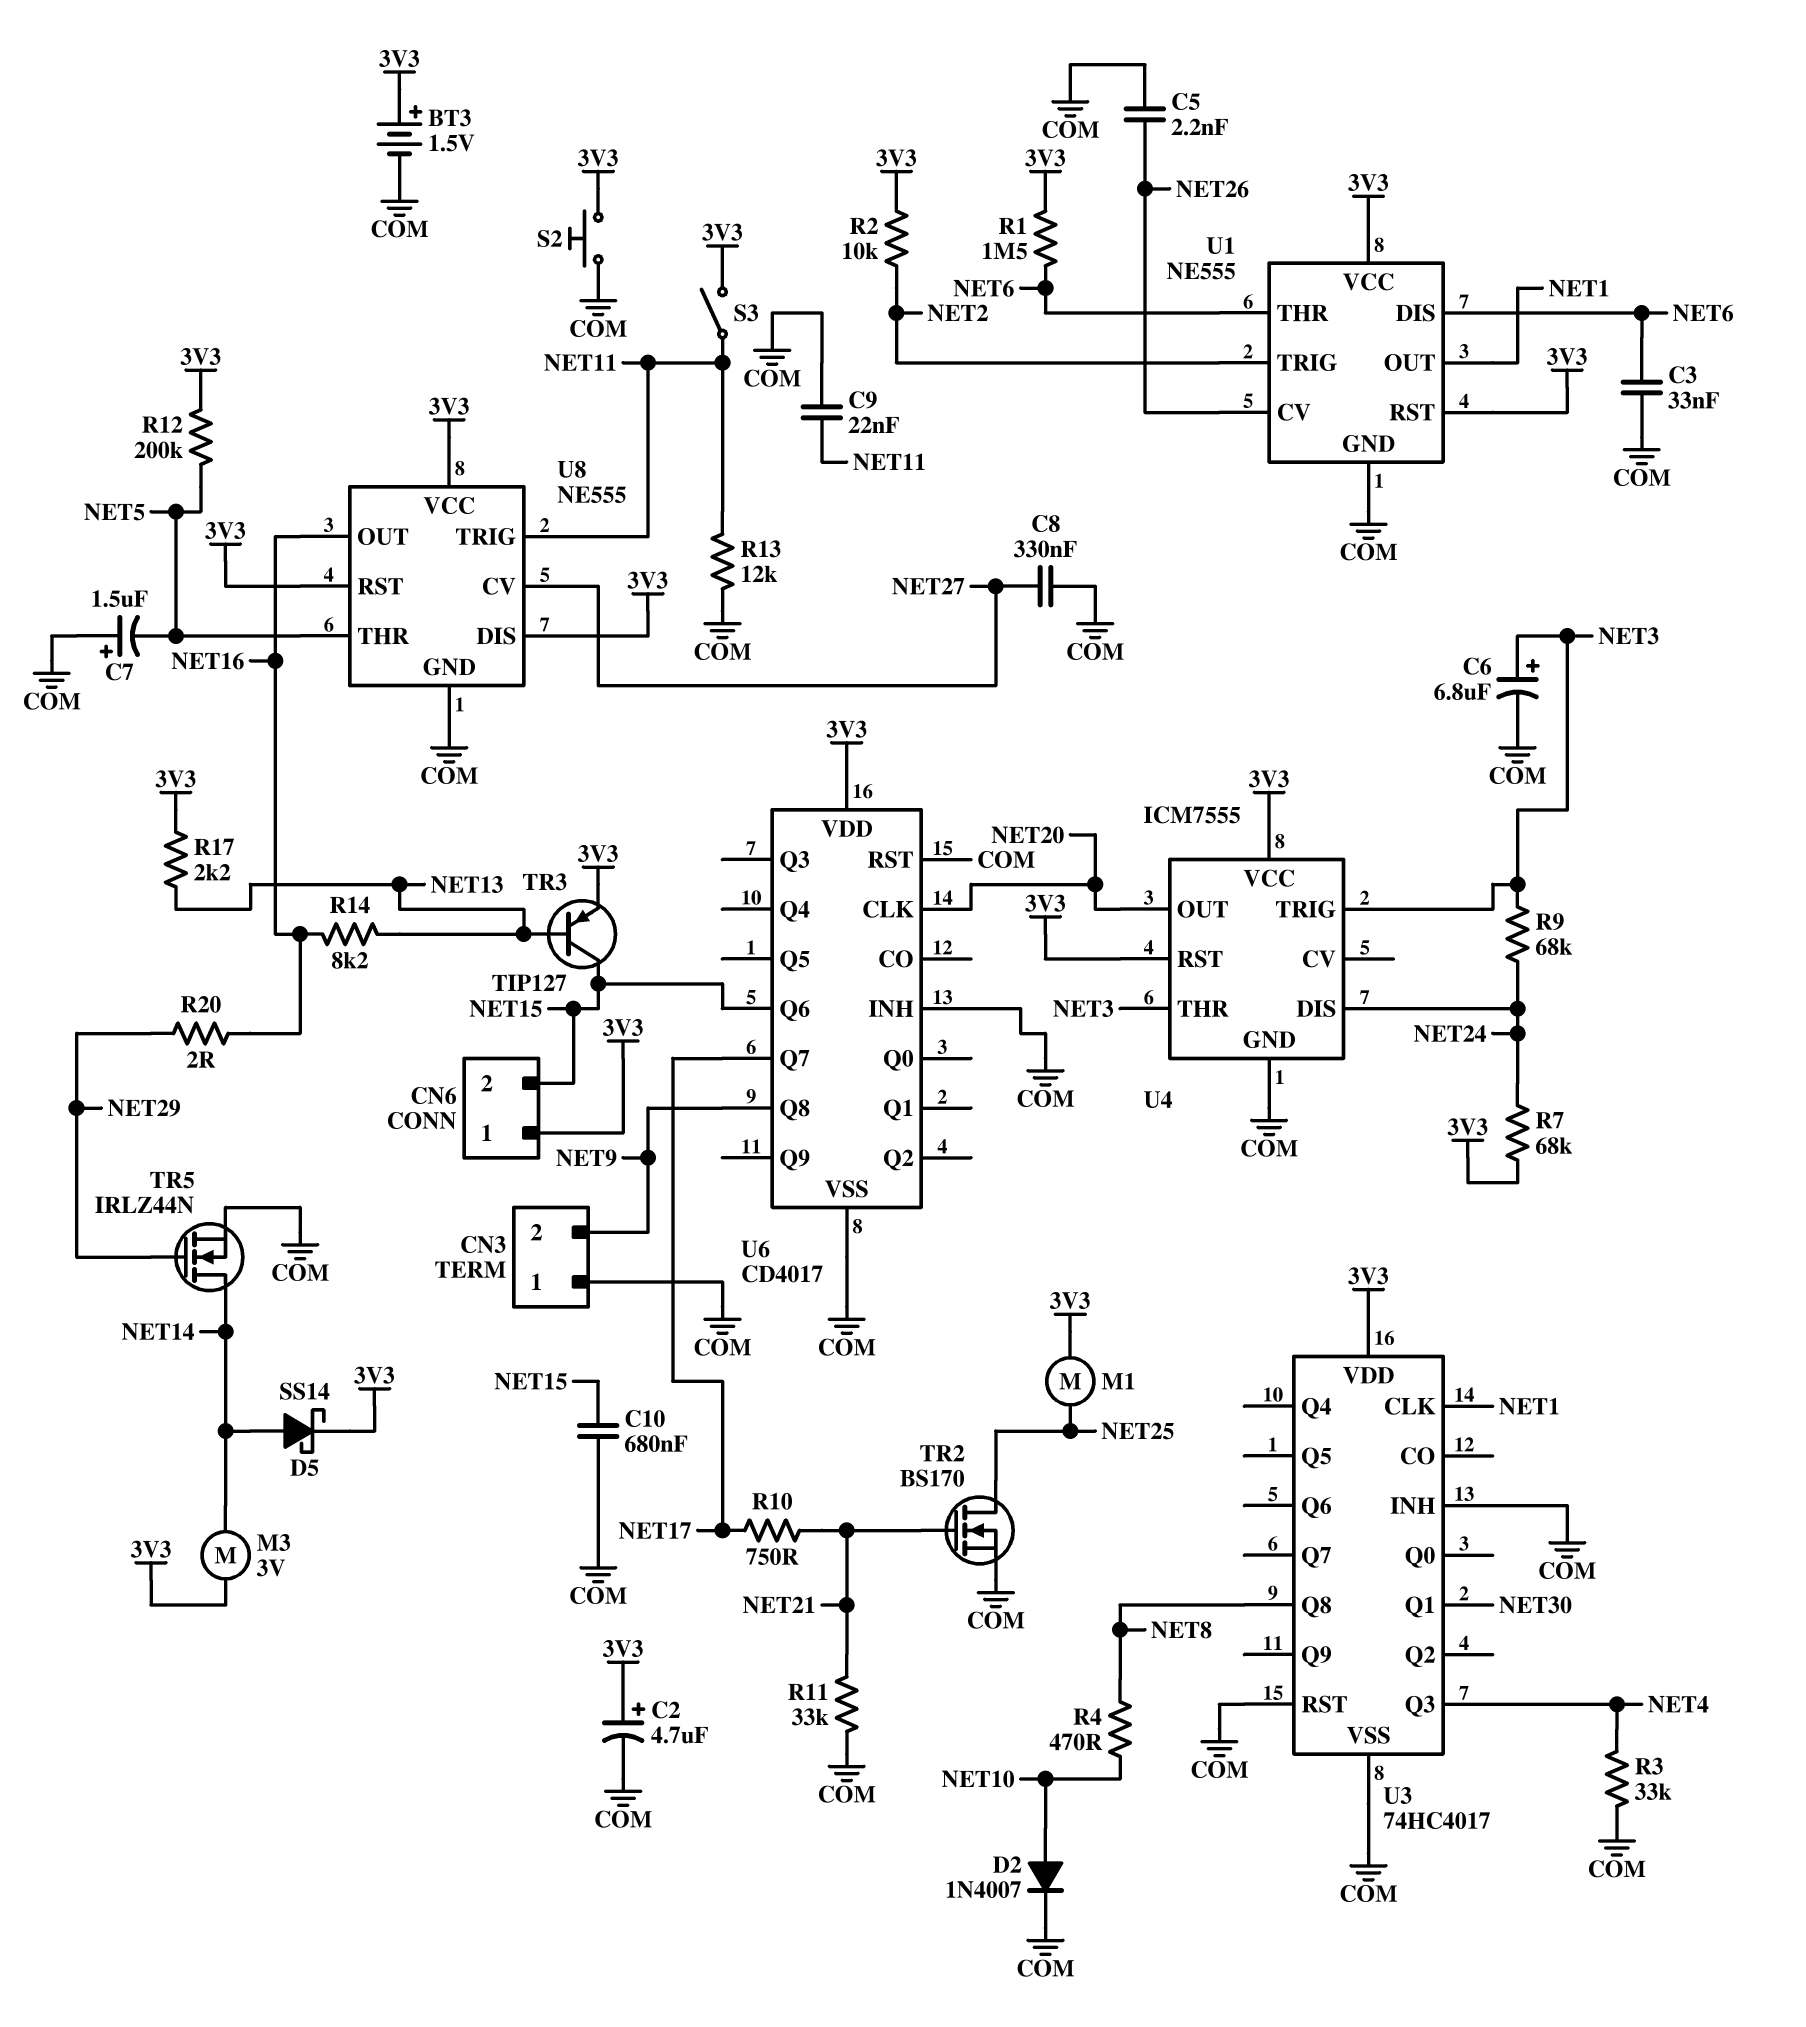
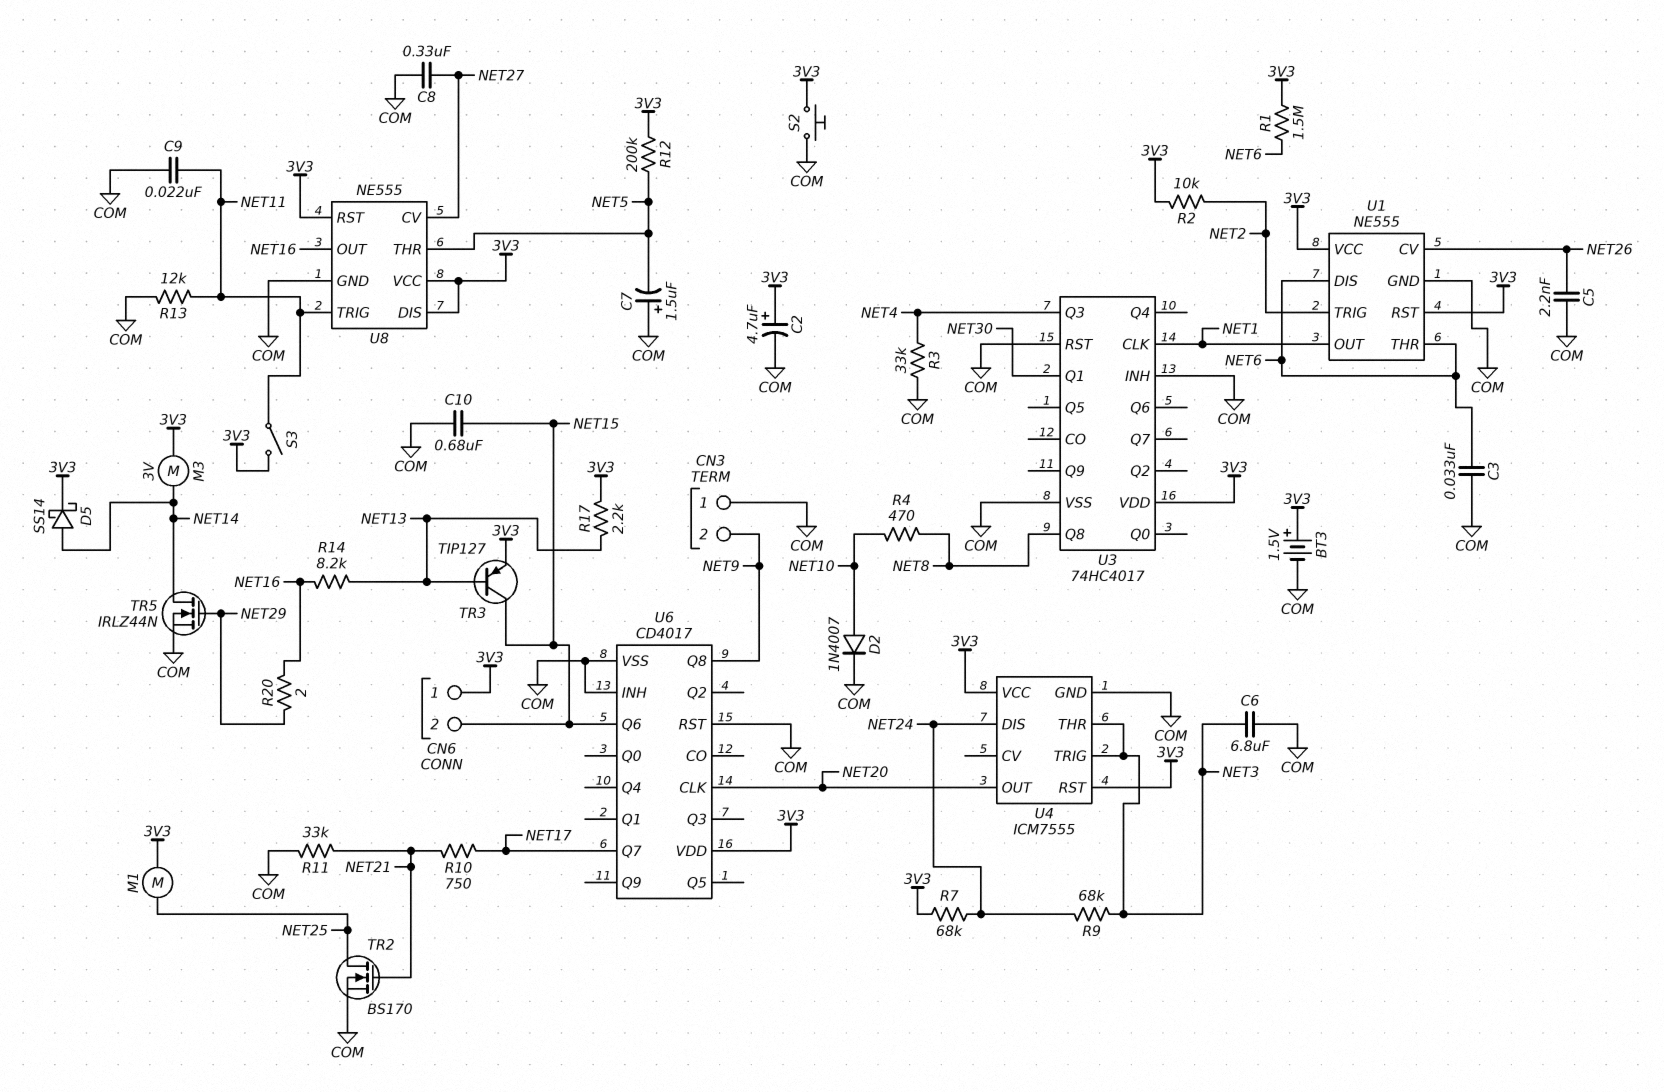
C6: 6.8uF (plus NET3, minus COM) -> 6.8uF (COM, NET3)

